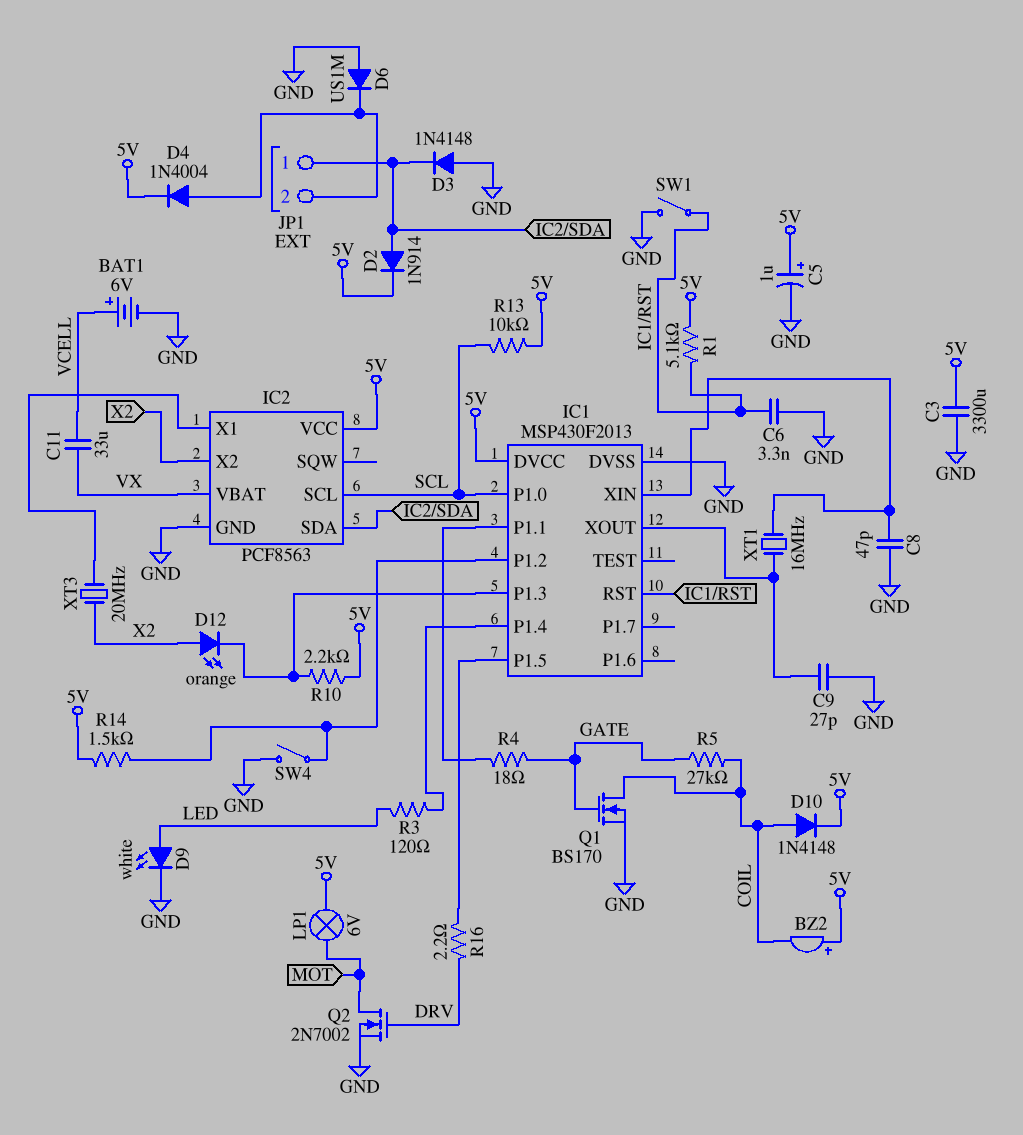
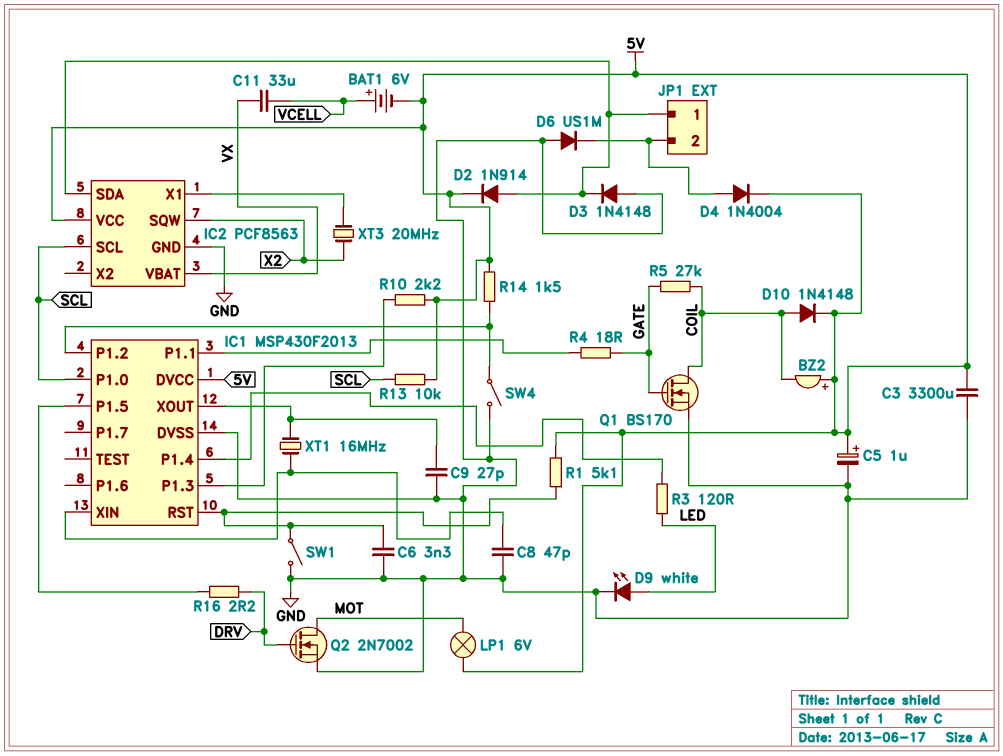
BAT1: 6V (plus VCELL, minus GND) -> 6V (plus VCELL, minus 5V)
D12: LED orange (A X2, K IC1/P1.3) -> none
IC2 pin SQW: none -> X2
IC2 pin X2: X2 -> none

